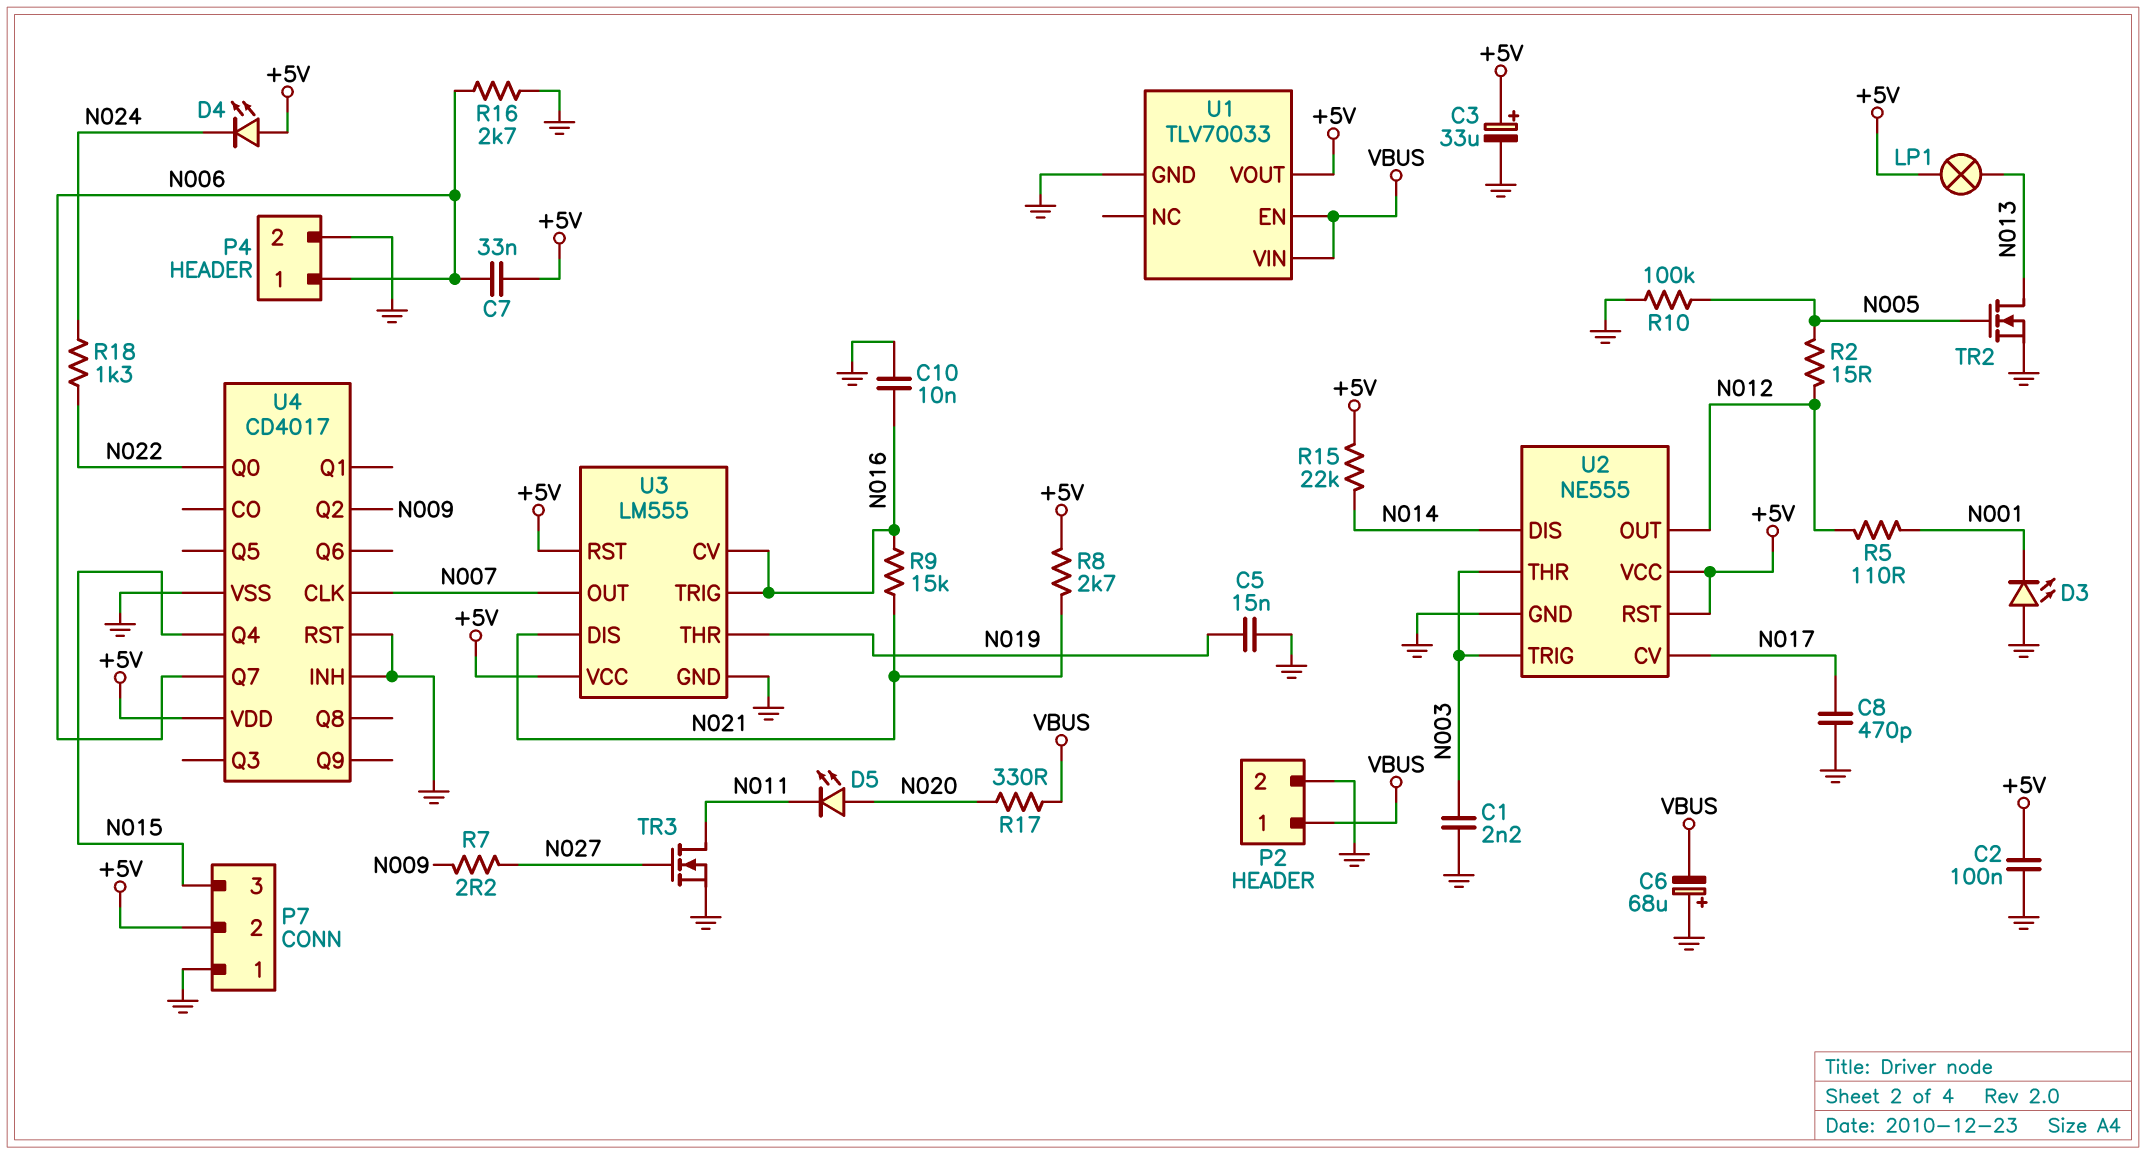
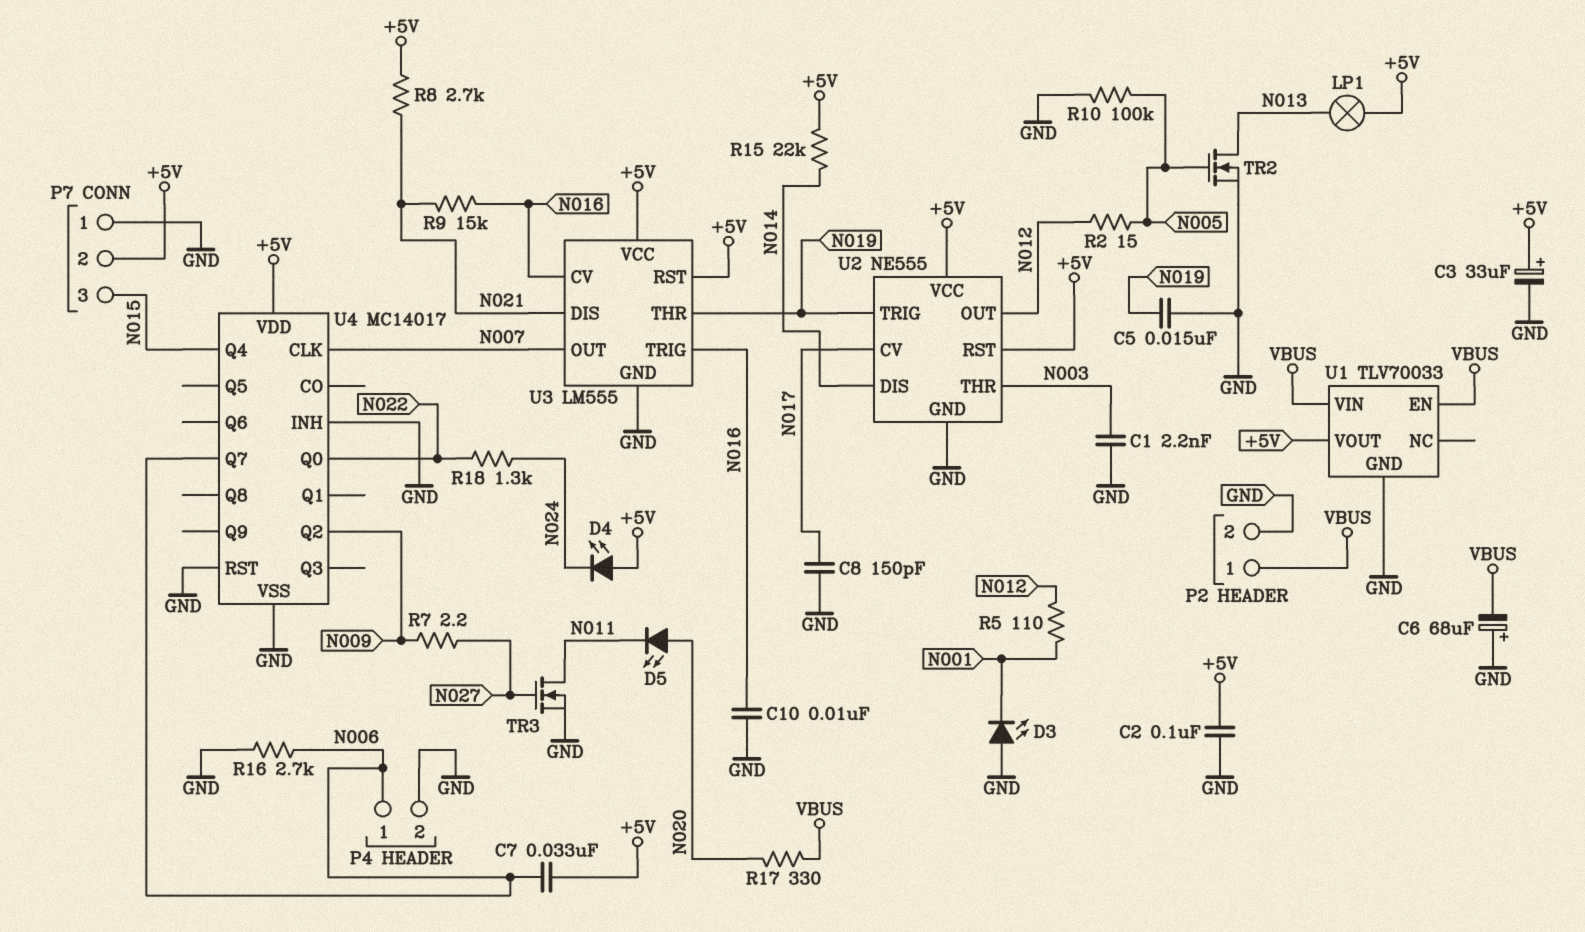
C8: 470pF (GND, N017) -> 150pF (GND, N017)
U2 pin TRIG: N003 -> N019
U4: CD4017 -> MC14017

